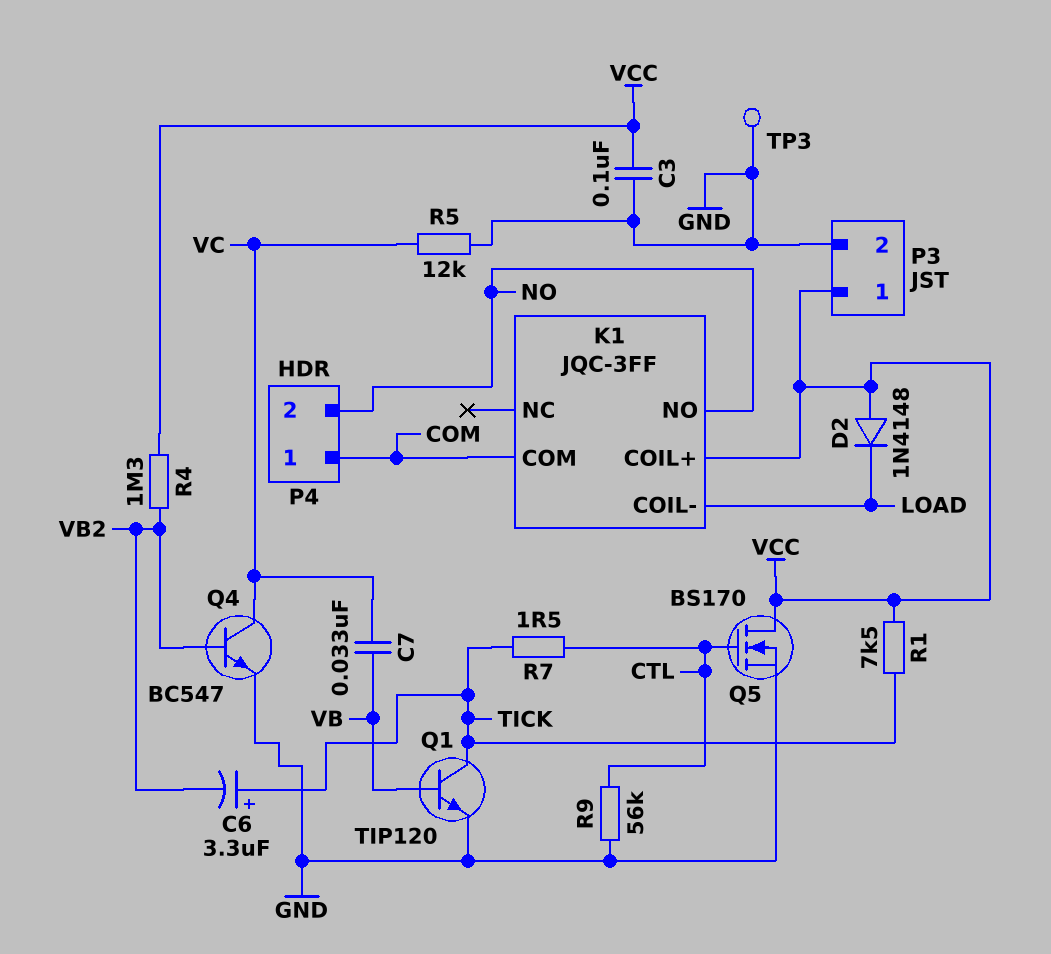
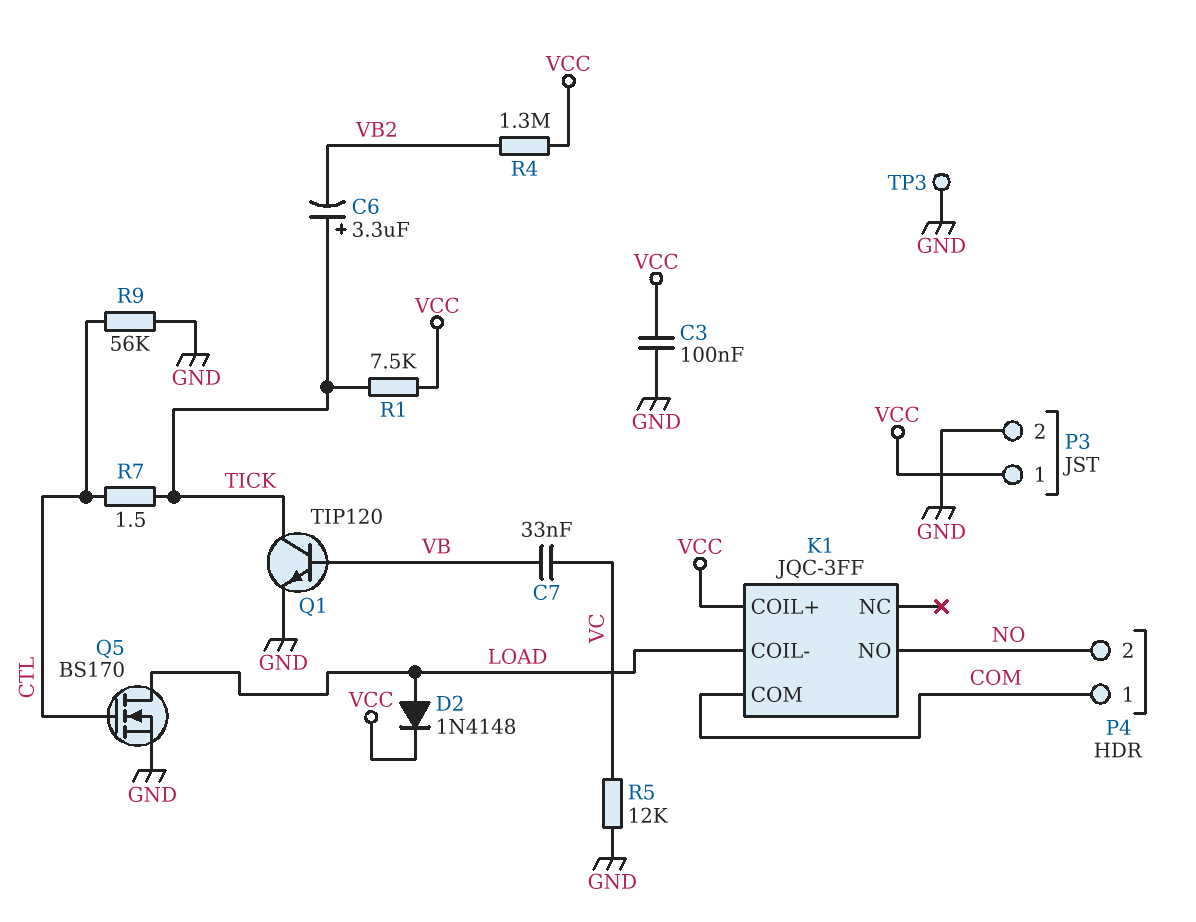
D2: diode 1N4148 (A VCC, K LOAD) -> diode 1N4148 (A LOAD, K VCC)
Q4: NPN BC547 (B VB2, C VC, E GND) -> none
Q5: NMOS BS170 (G CTL, D VCC, S GND) -> NMOS BS170 (G CTL, D LOAD, S GND)

